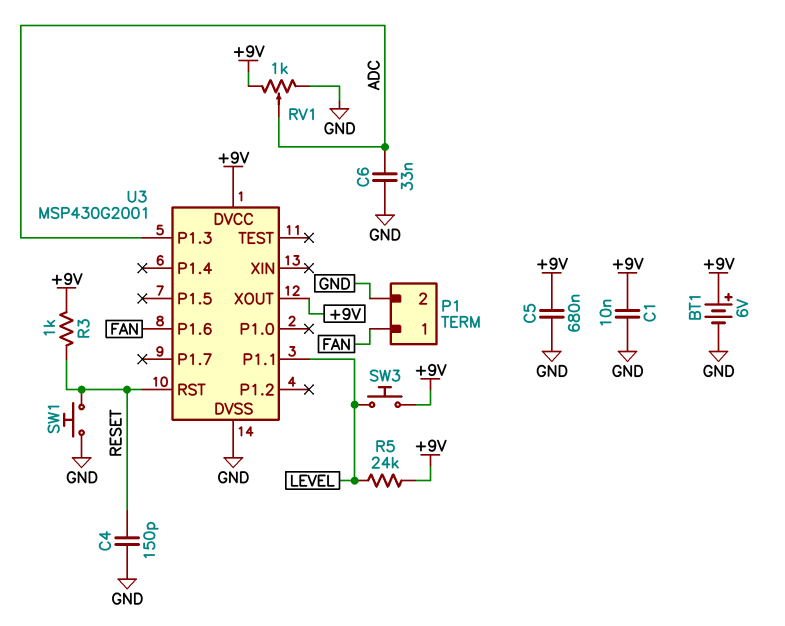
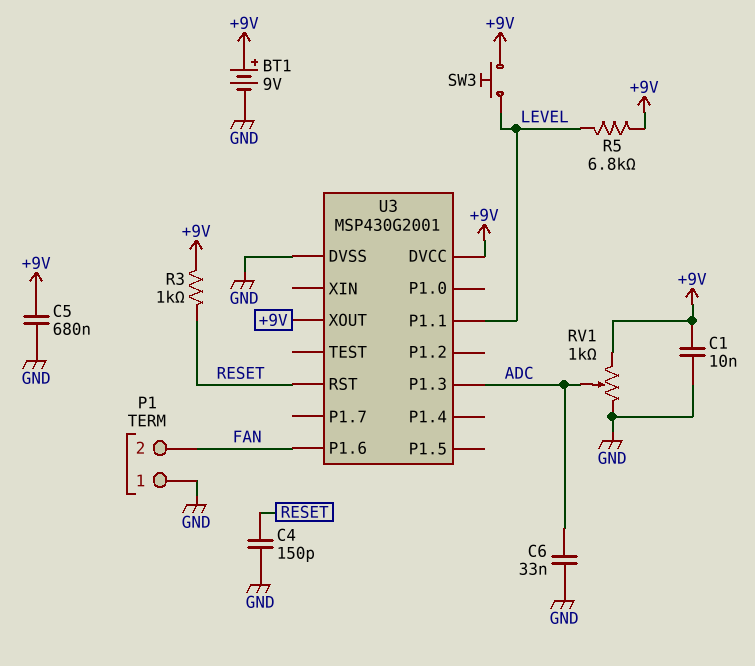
BT1: 6V (plus +9V, minus GND) -> 9V (plus +9V, minus GND)
P1 pin 1: FAN -> GND
P1 pin 2: GND -> FAN
R5: 24k (+9V, LEVEL) -> 6.8k (+9V, LEVEL)
SW1: button (GND, RESET) -> none

